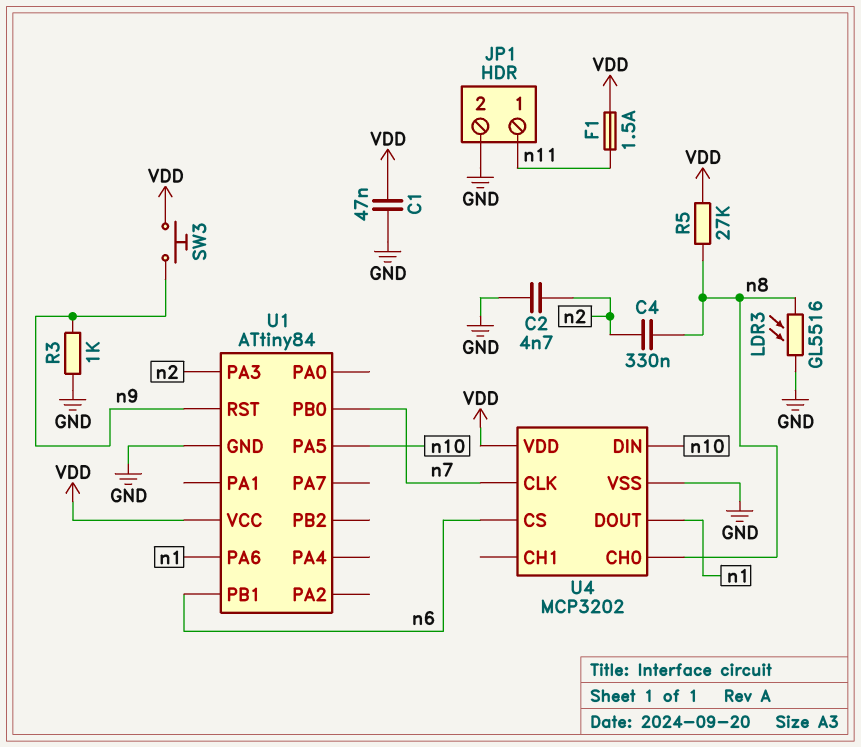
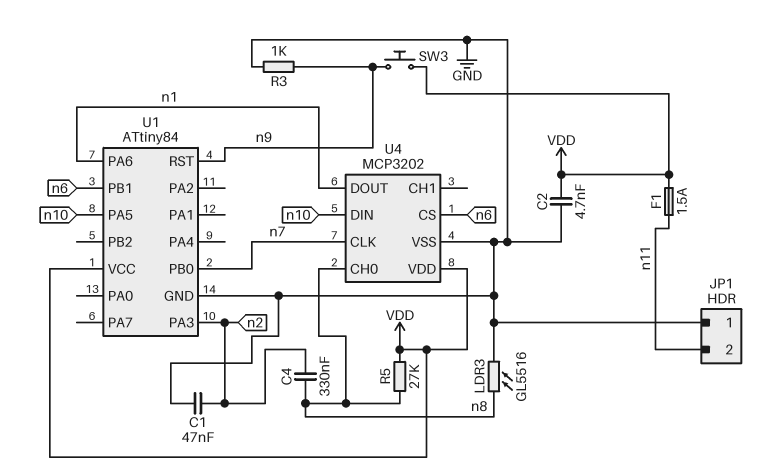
C1: 47nF (GND, VDD) -> 47nF (GND, n2)
C2: 4.7nF (GND, n2) -> 4.7nF (GND, VDD)
JP1 pin 1: n11 -> GND
JP1 pin 2: GND -> n11

